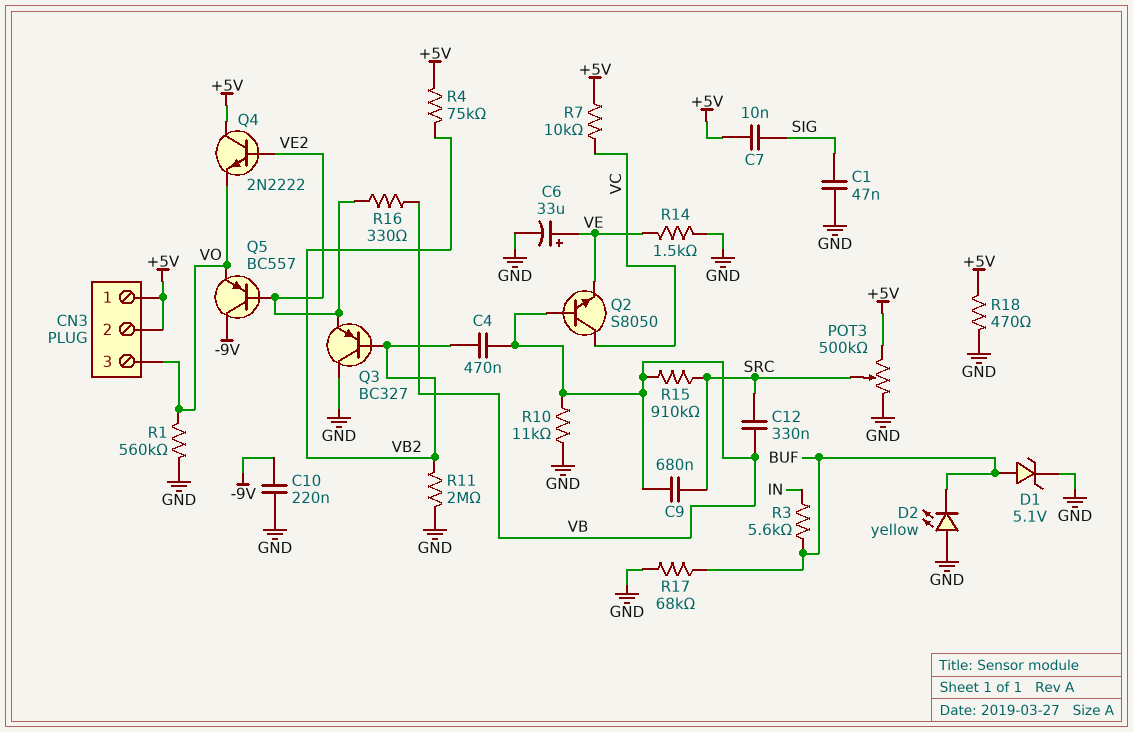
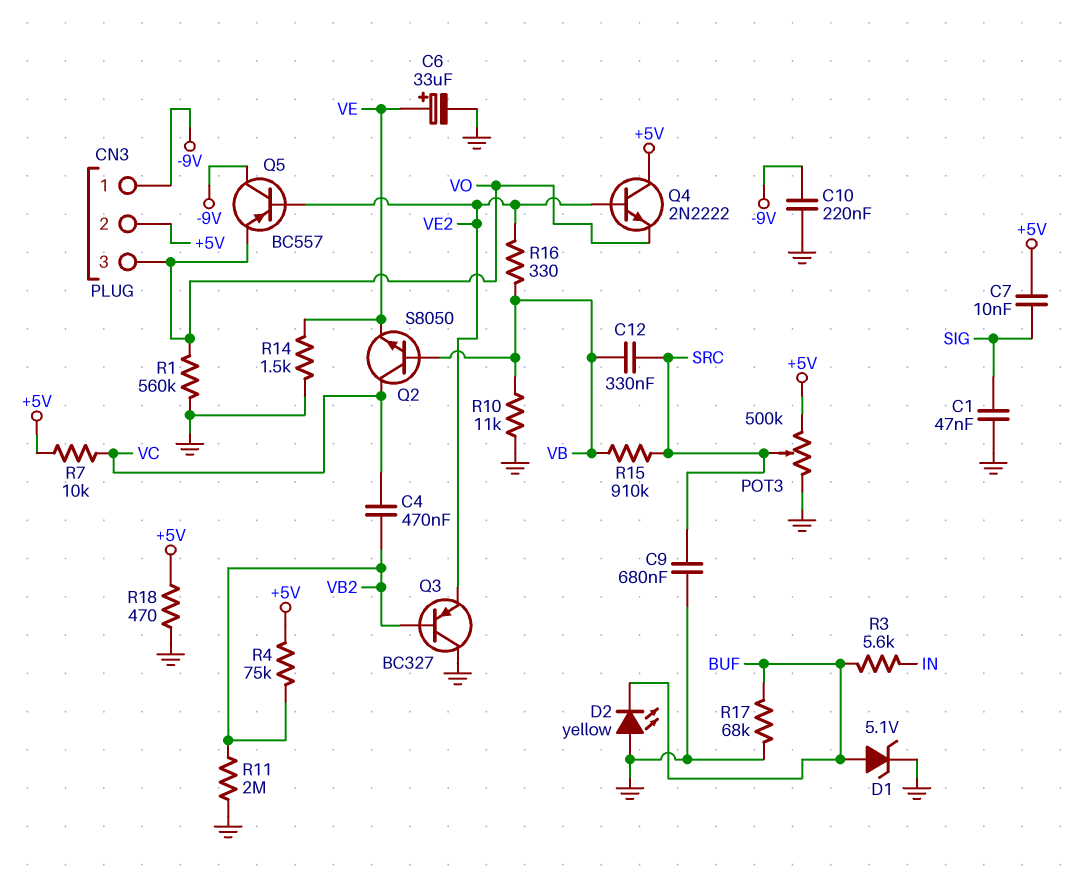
C4: 470nF (VB, VB2) -> 470nF (VB2, VC)
C9: 680nF (SRC, VB) -> 680nF (GND, SRC)
CN3 pin 1: +5V -> -9V

